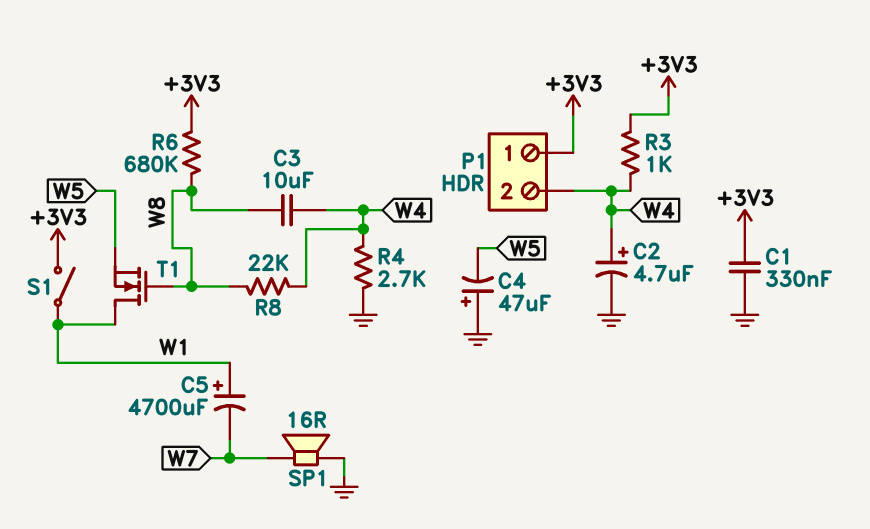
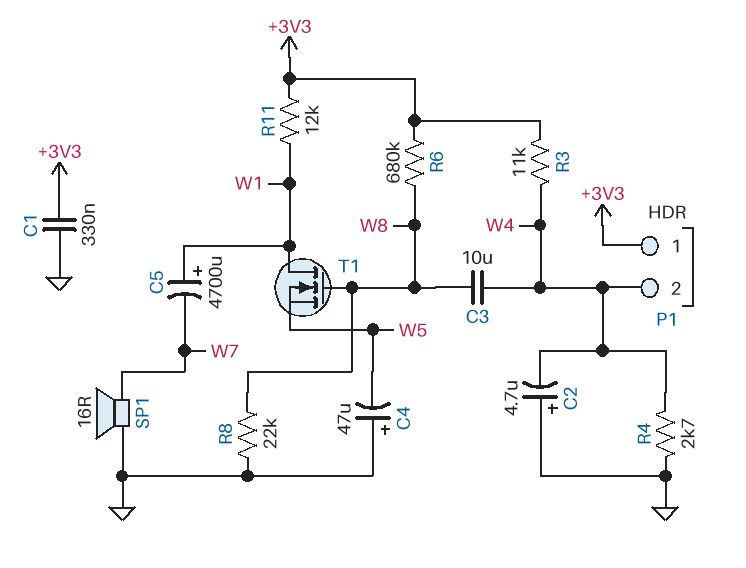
C2: 4.7uF (plus W4, minus GND) -> 4.7uF (plus GND, minus W4)
R3: 1k (+3V3, W4) -> 11k (+3V3, W4)
R8: 22k (W4, W8) -> 22k (GND, W8)
R11: none -> 12k (+3V3, W1)
S1: switch (+3V3, W1) -> none

